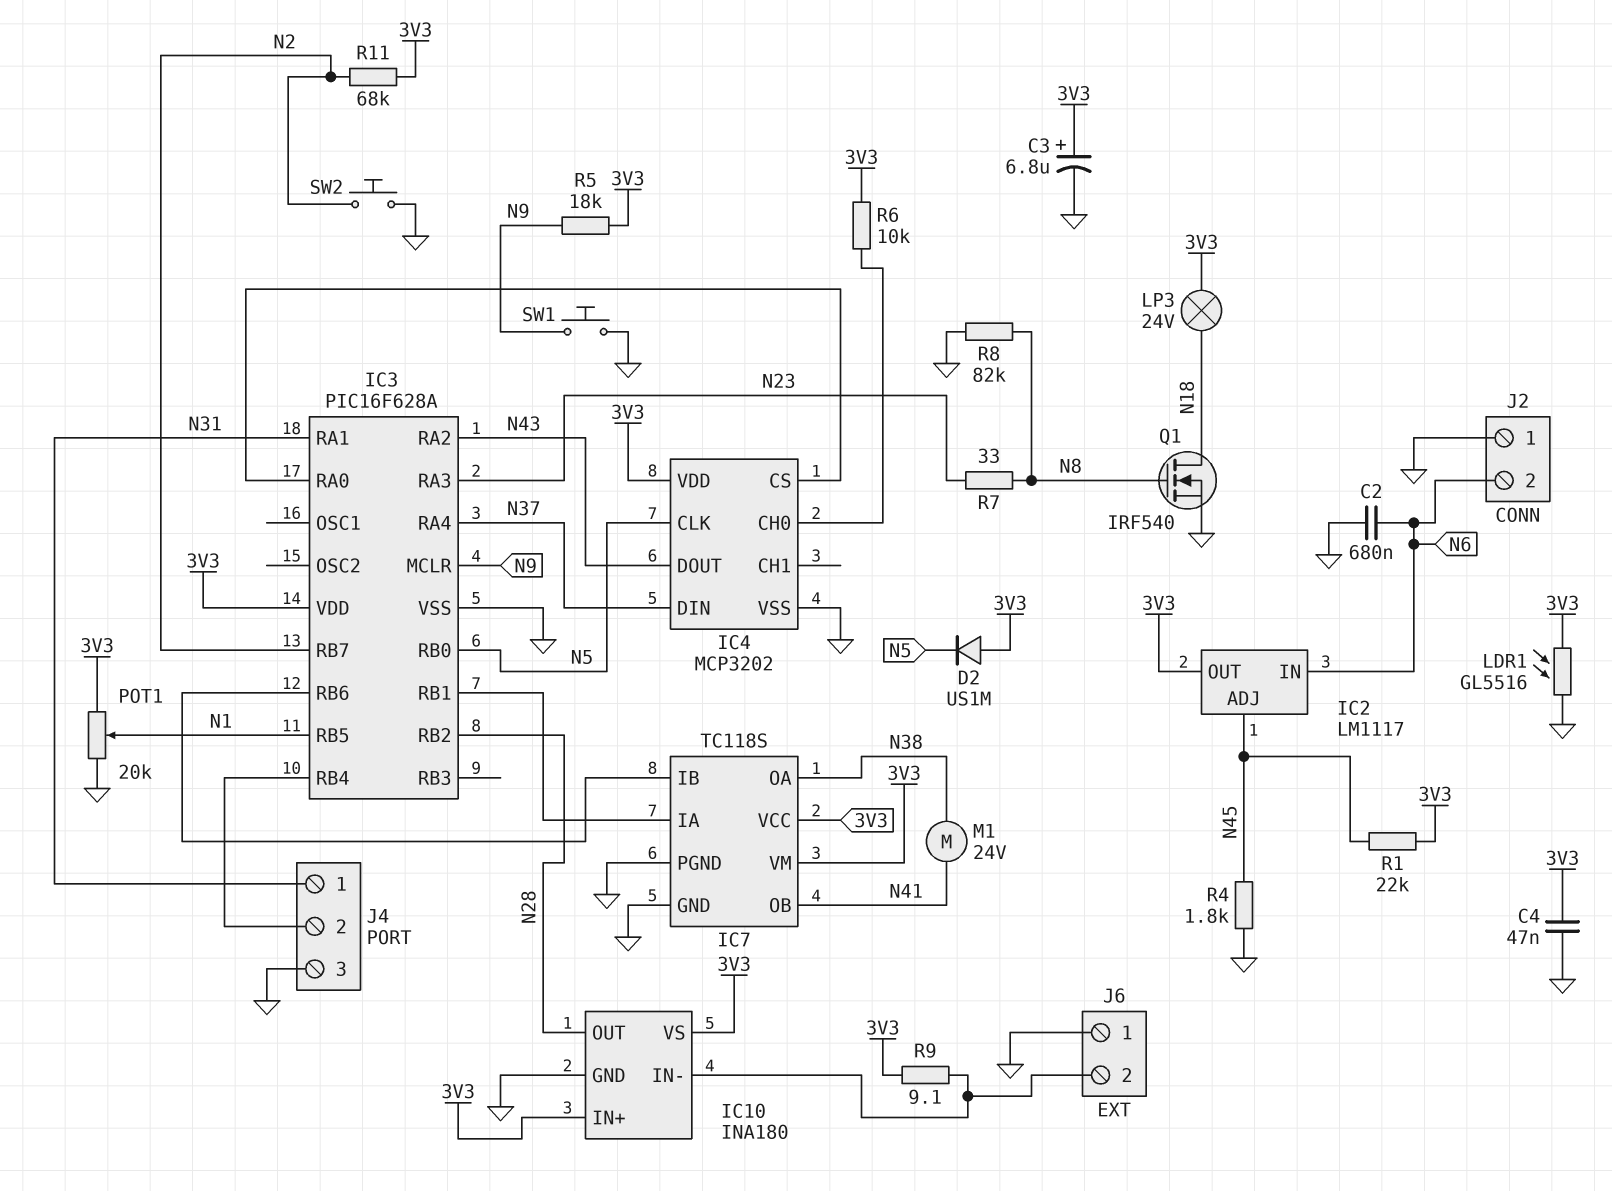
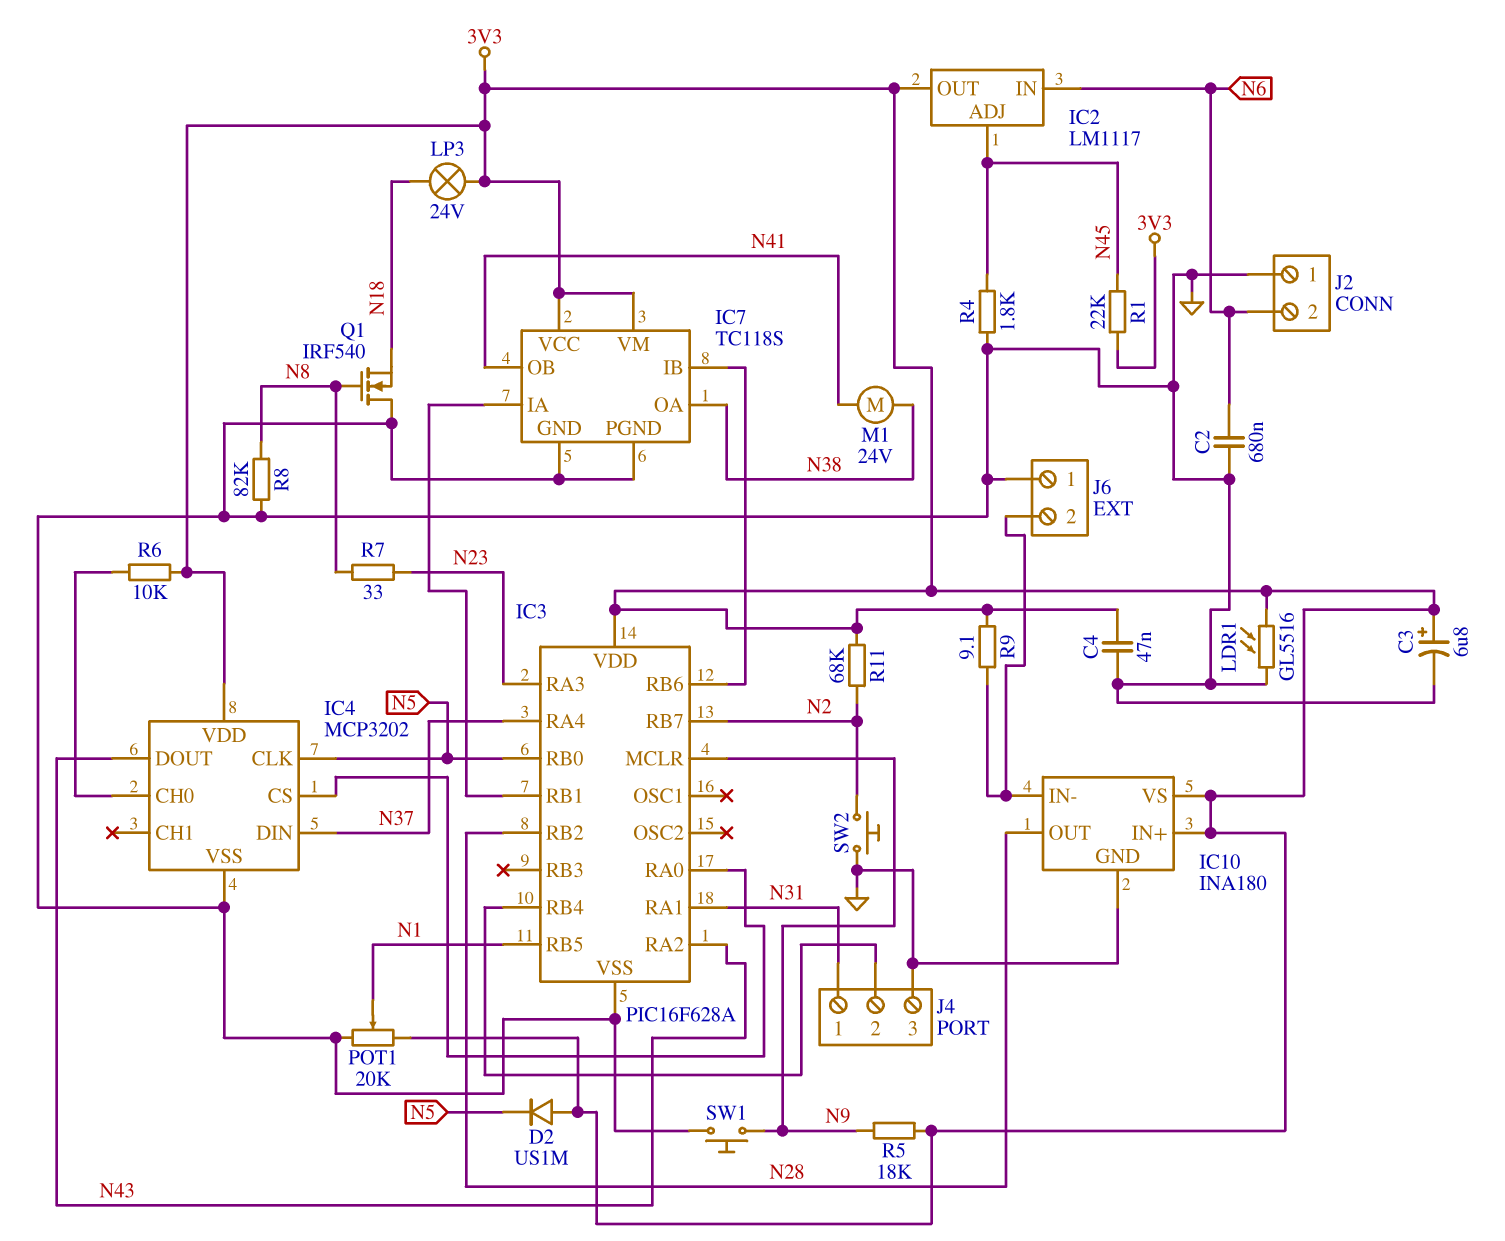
Q1: NMOS IRF540 (G N8, D N18, S GND) -> NMOS IRF540 (G N8, D GND, S N18)

